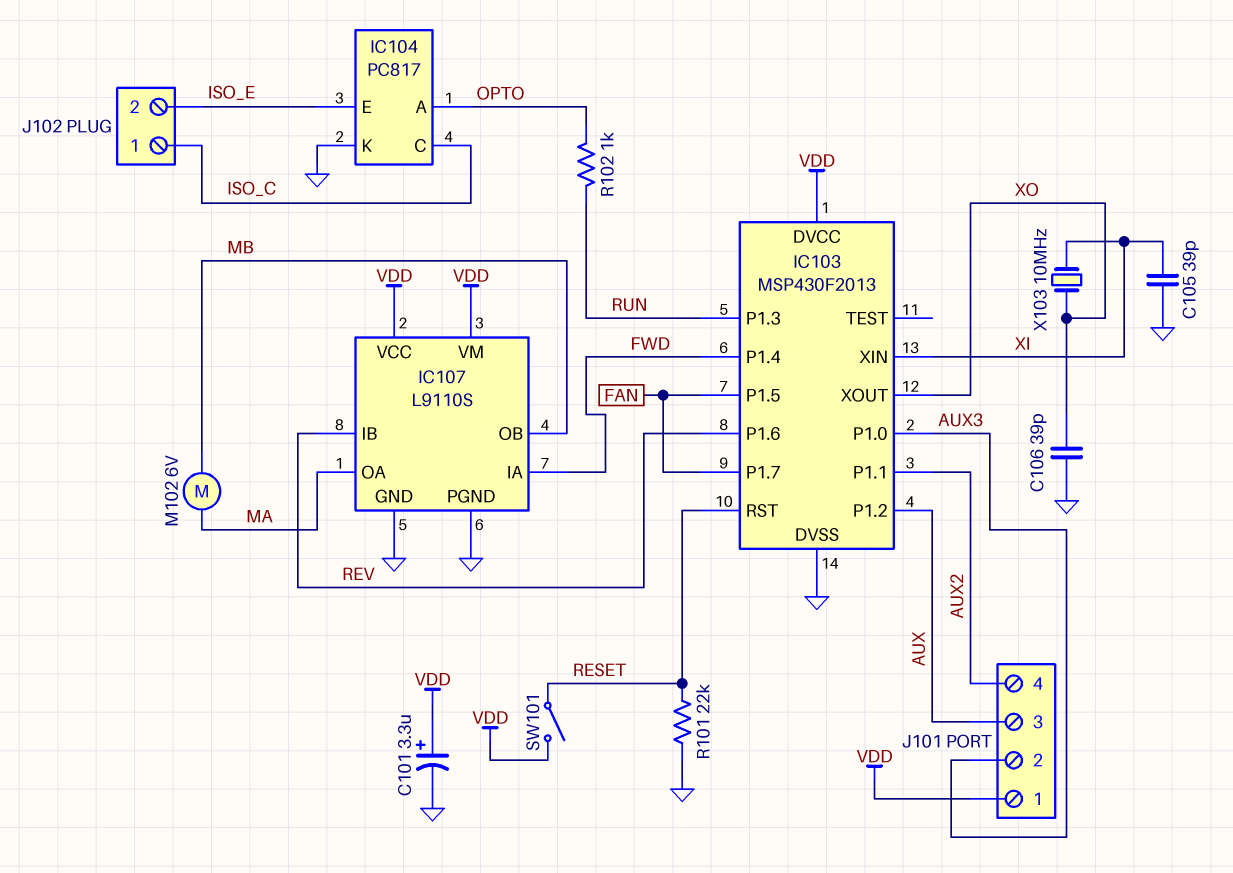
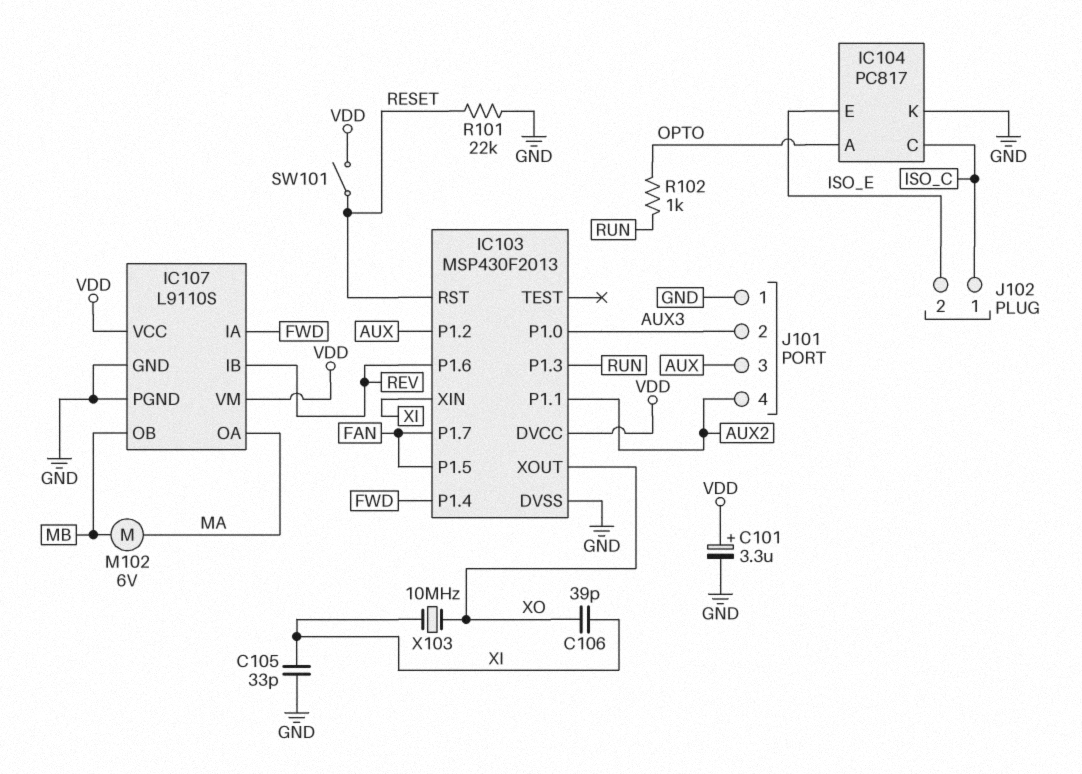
C105: 39pF (GND, XI) -> 33pF (GND, XI)
C106: 39pF (GND, XO) -> 39pF (XI, XO)
J101 pin 1: VDD -> GND

